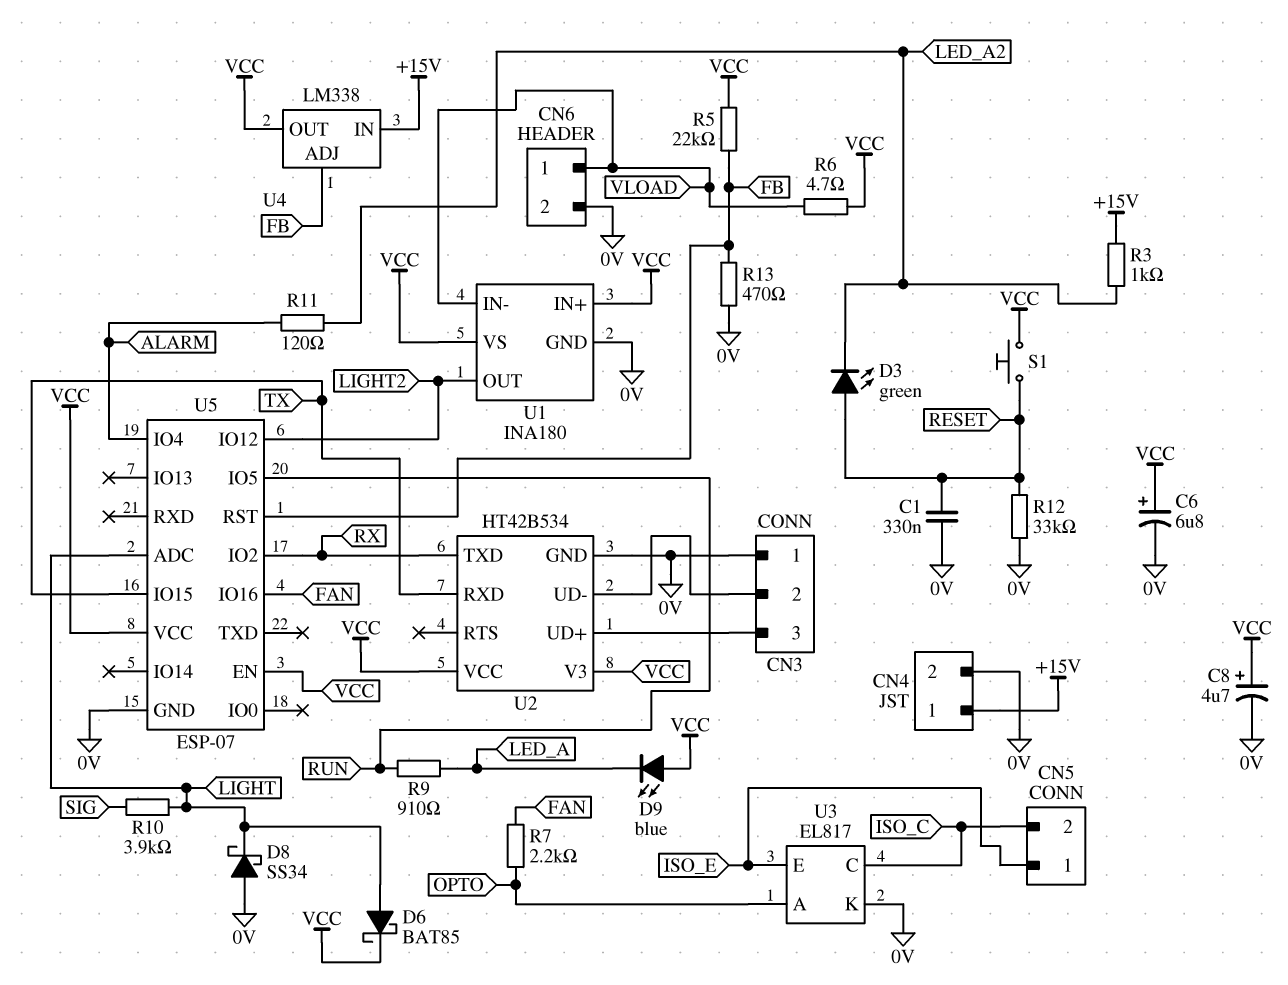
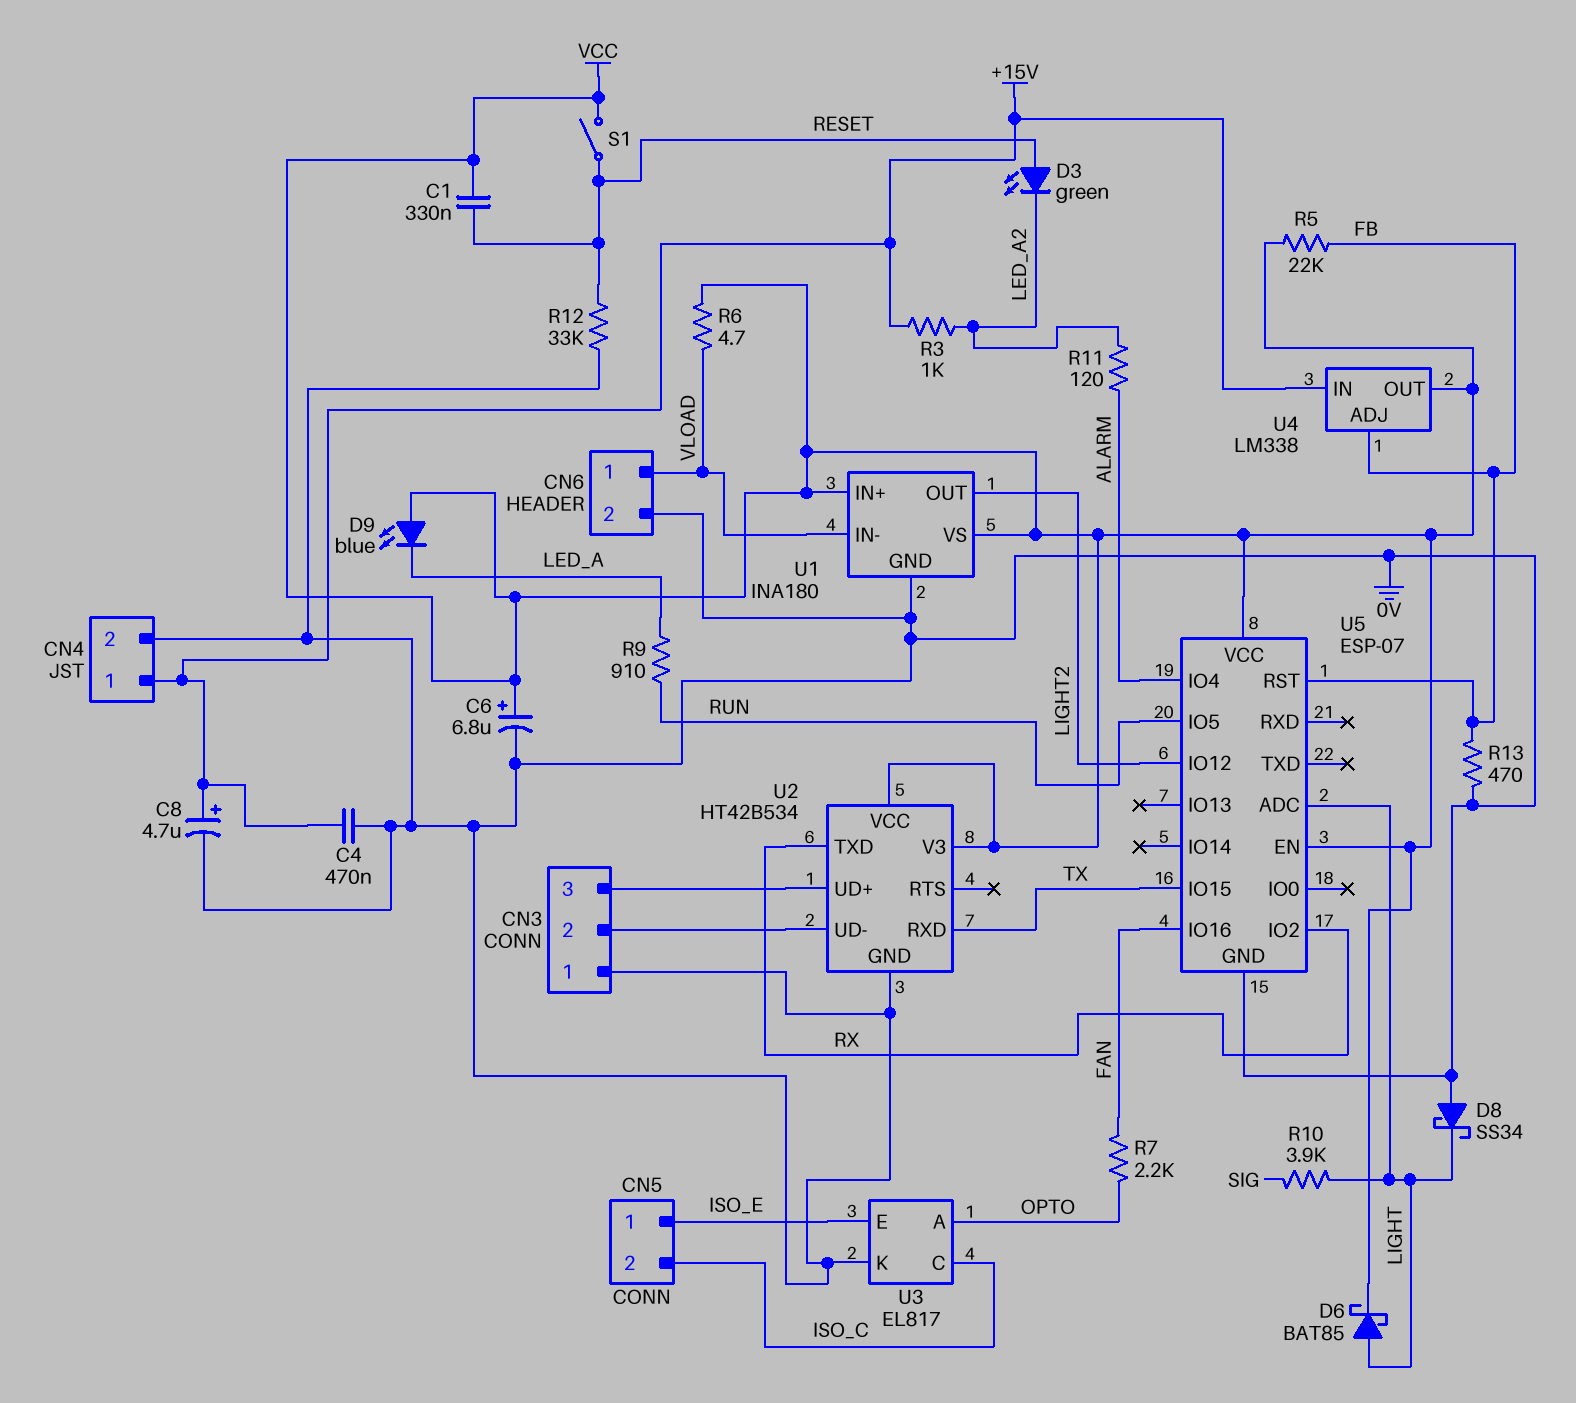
C1: 330nF (0V, RESET) -> 330nF (RESET, VCC)
C4: none -> 470nF (+15V, 0V)
C8: 4.7uF (plus VCC, minus 0V) -> 4.7uF (plus +15V, minus 0V)
S1: button (RESET, VCC) -> switch (RESET, VCC)

